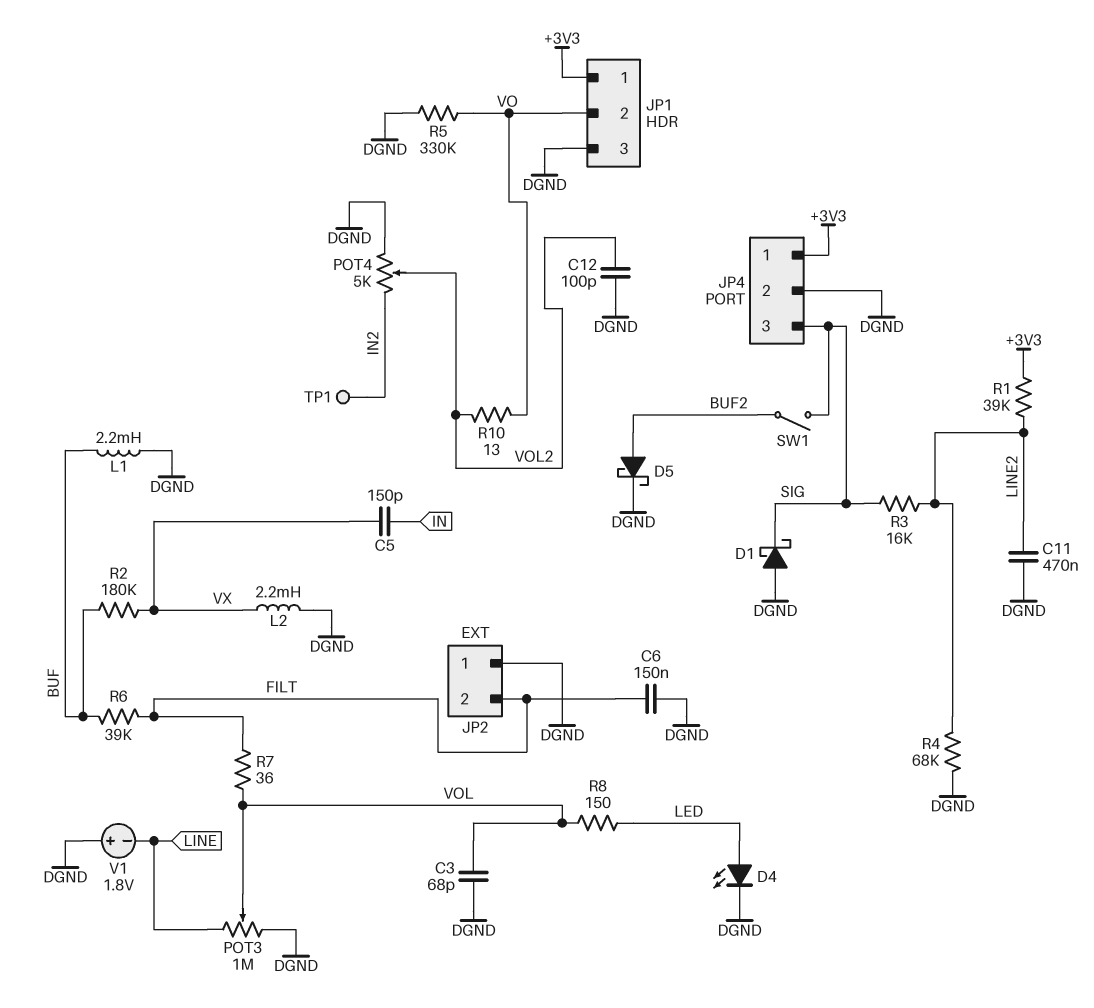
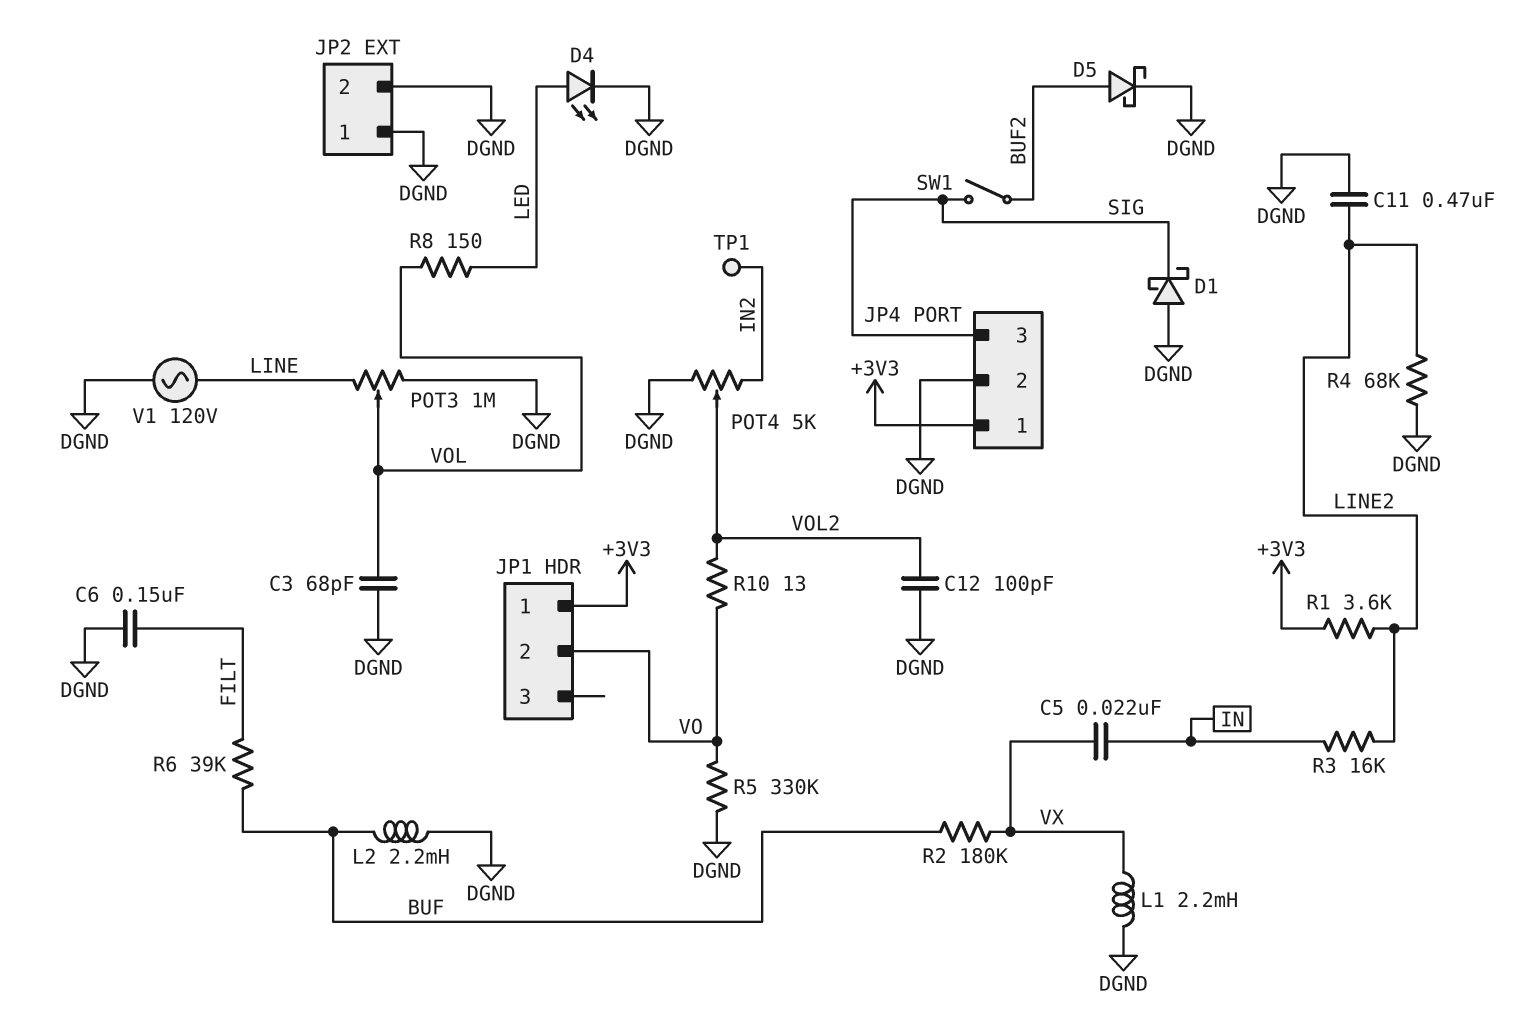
C5: 150pF (IN, VX) -> 22nF (IN, VX)
JP1 pin 3: DGND -> none
JP2 pin 2: FILT -> DGND
L1: 2.2mH (BUF, DGND) -> 2.2mH (DGND, VX)
L2: 2.2mH (DGND, VX) -> 2.2mH (BUF, DGND)
R1: 39k (+3V3, LINE2) -> 3.6k (+3V3, LINE2)
R3: 16k (LINE2, SIG) -> 16k (IN, LINE2)
R7: 36 (FILT, VOL) -> none
V1: 1.8V (plus DGND, minus LINE) -> AC 120V (DGND, LINE)

